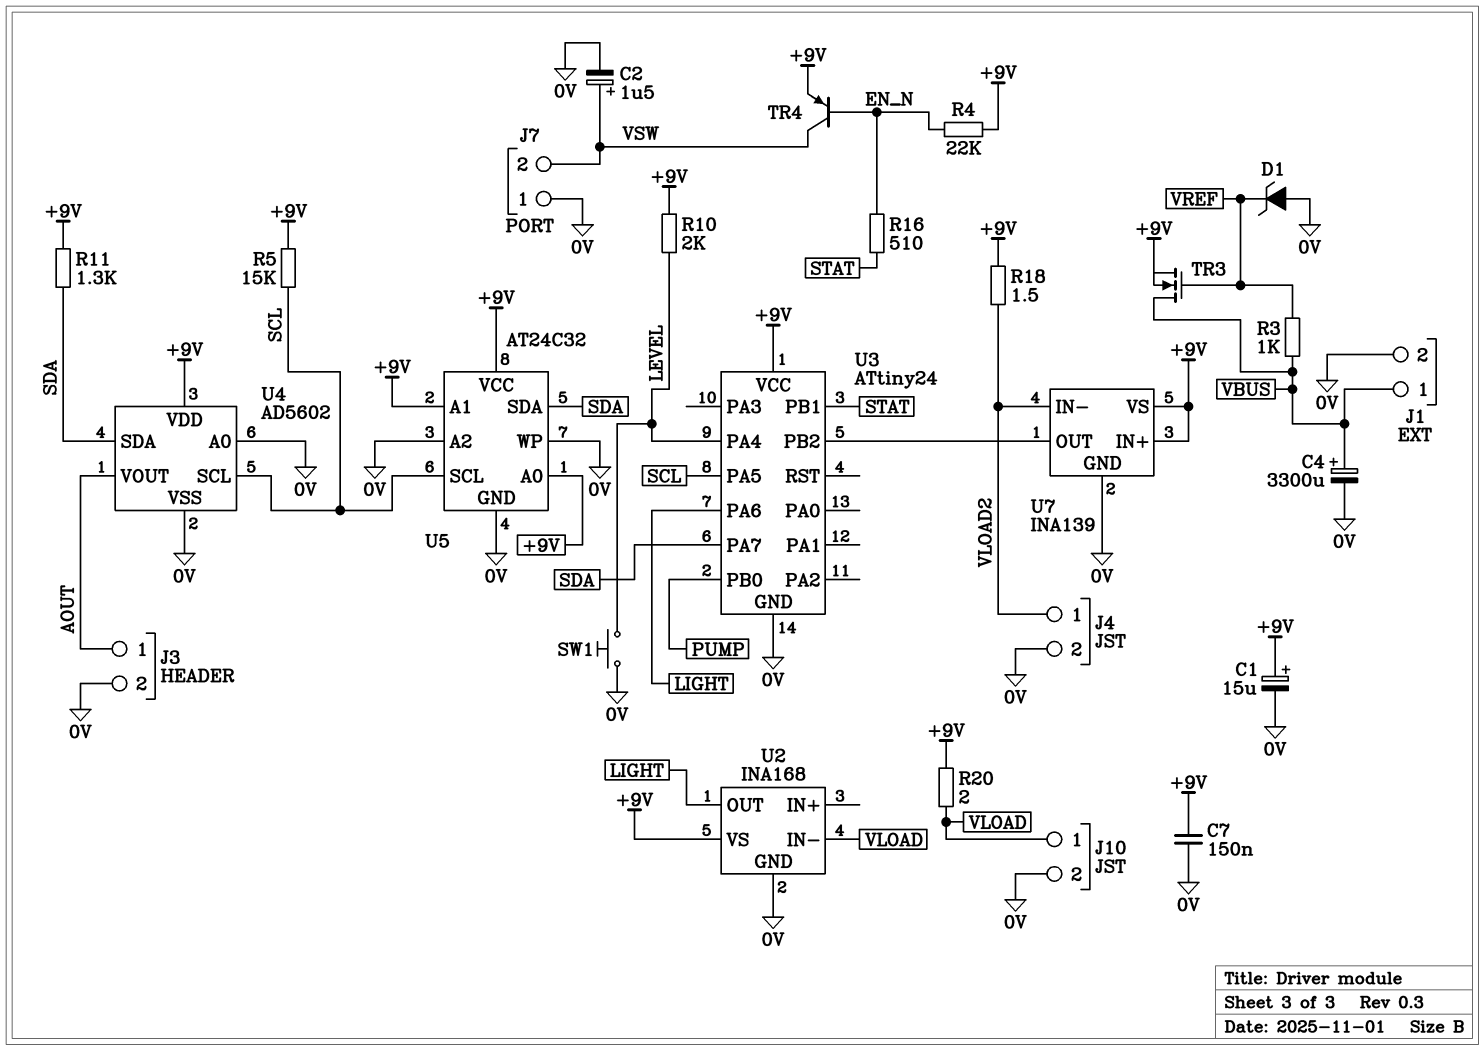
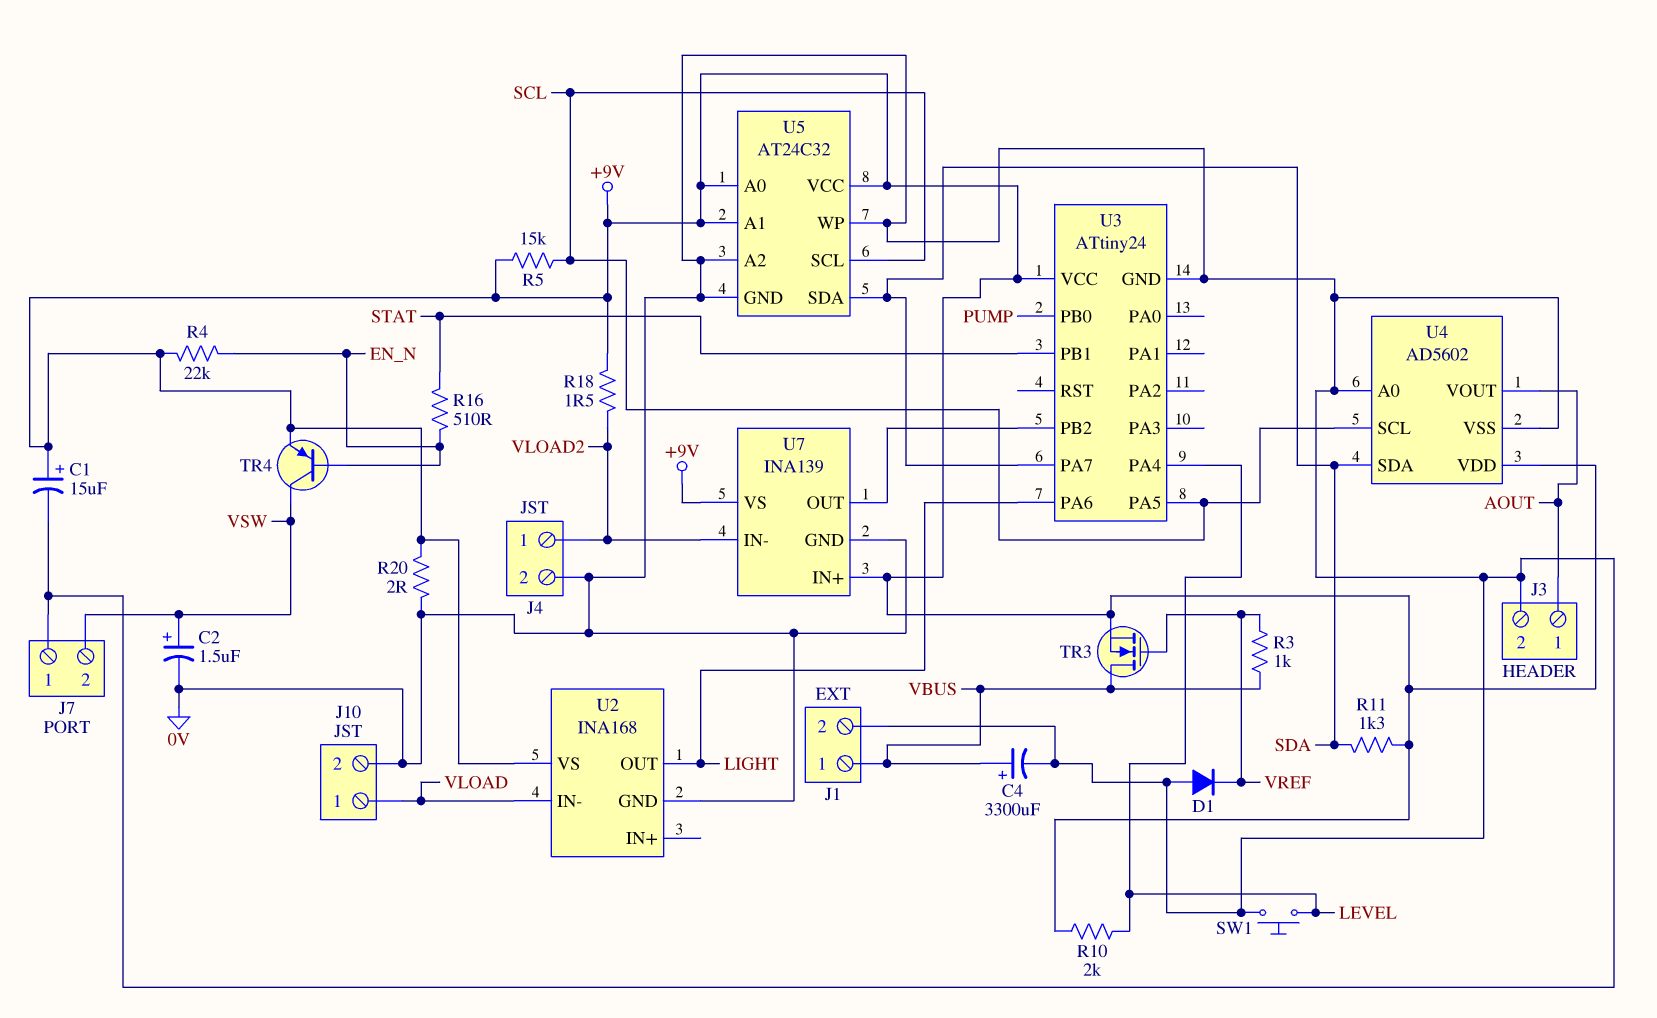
C7: 150nF (+9V, 0V) -> none
D1: zener (A 0V, K VREF) -> diode (A 0V, K VREF)
R20: 2 (+9V, VLOAD) -> 2 (+9V, 0V)

